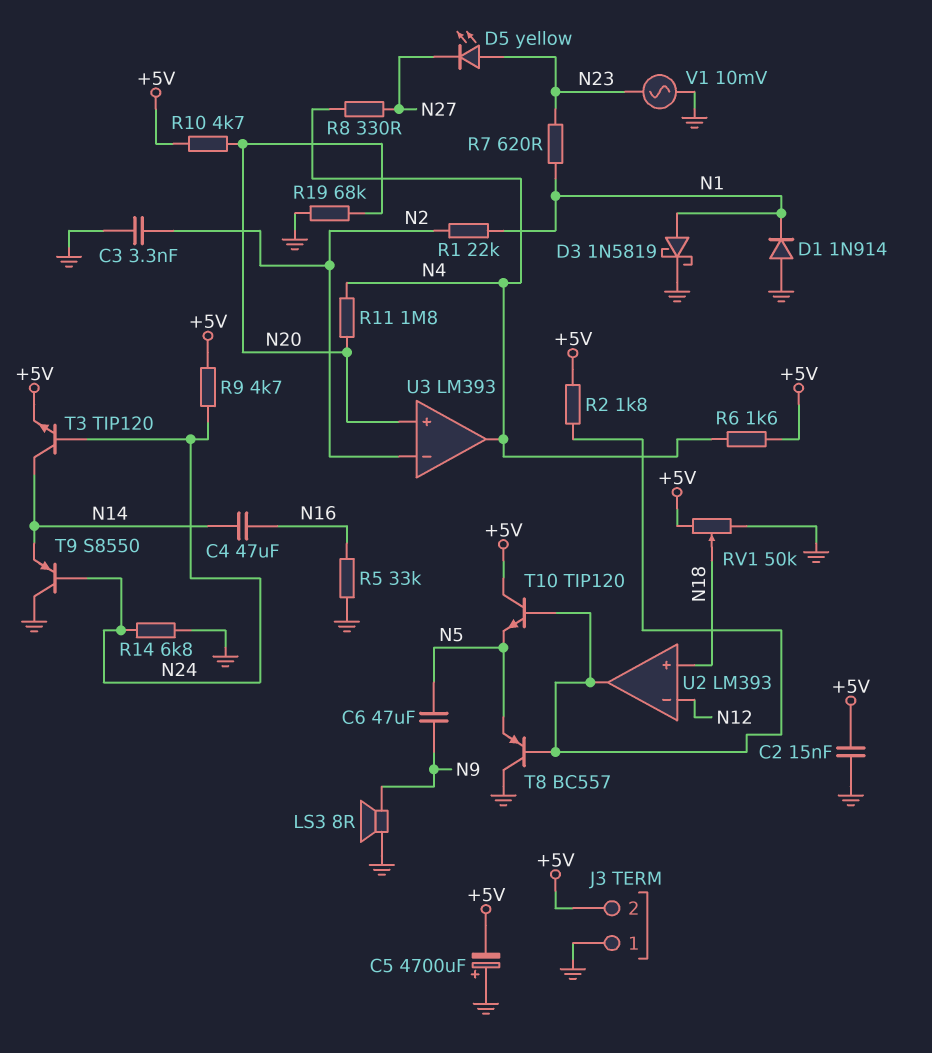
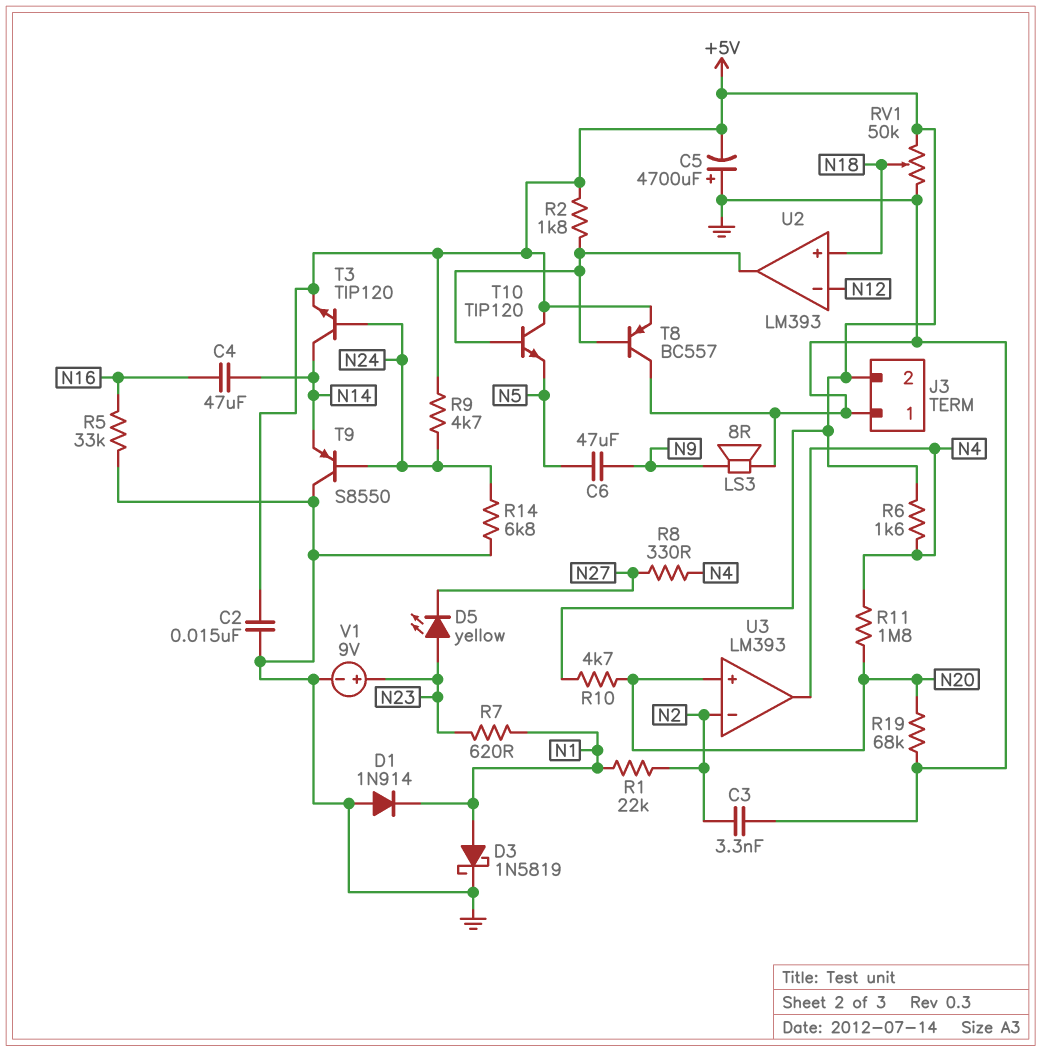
T8: PNP BC557 (B U2/out, C GND, E N5) -> PNP BC557 (B U2/out, C GND, E +5V)
V1: AC 10mV (GND, N23) -> 9V (plus N23, minus GND)

